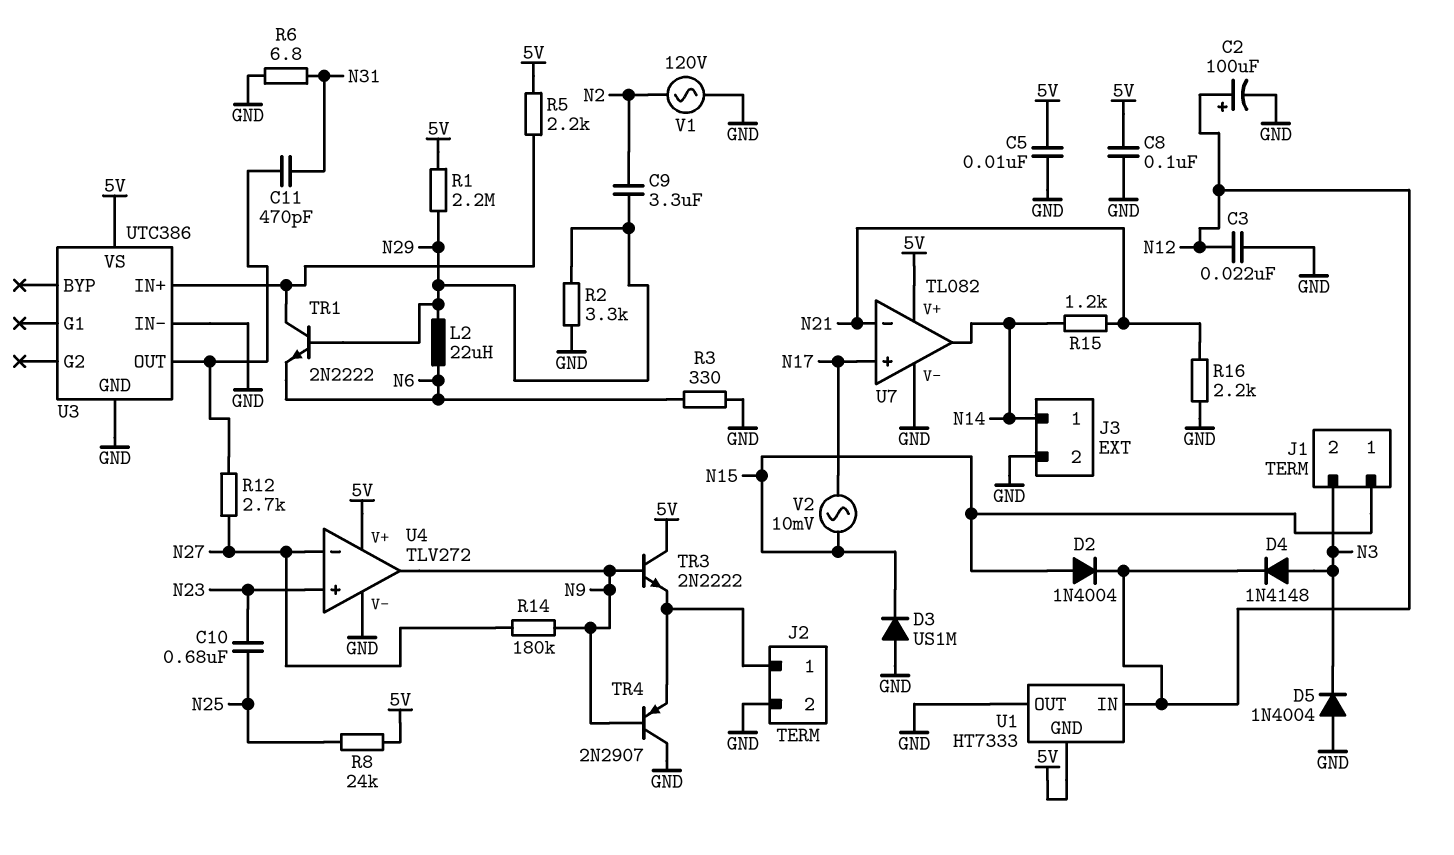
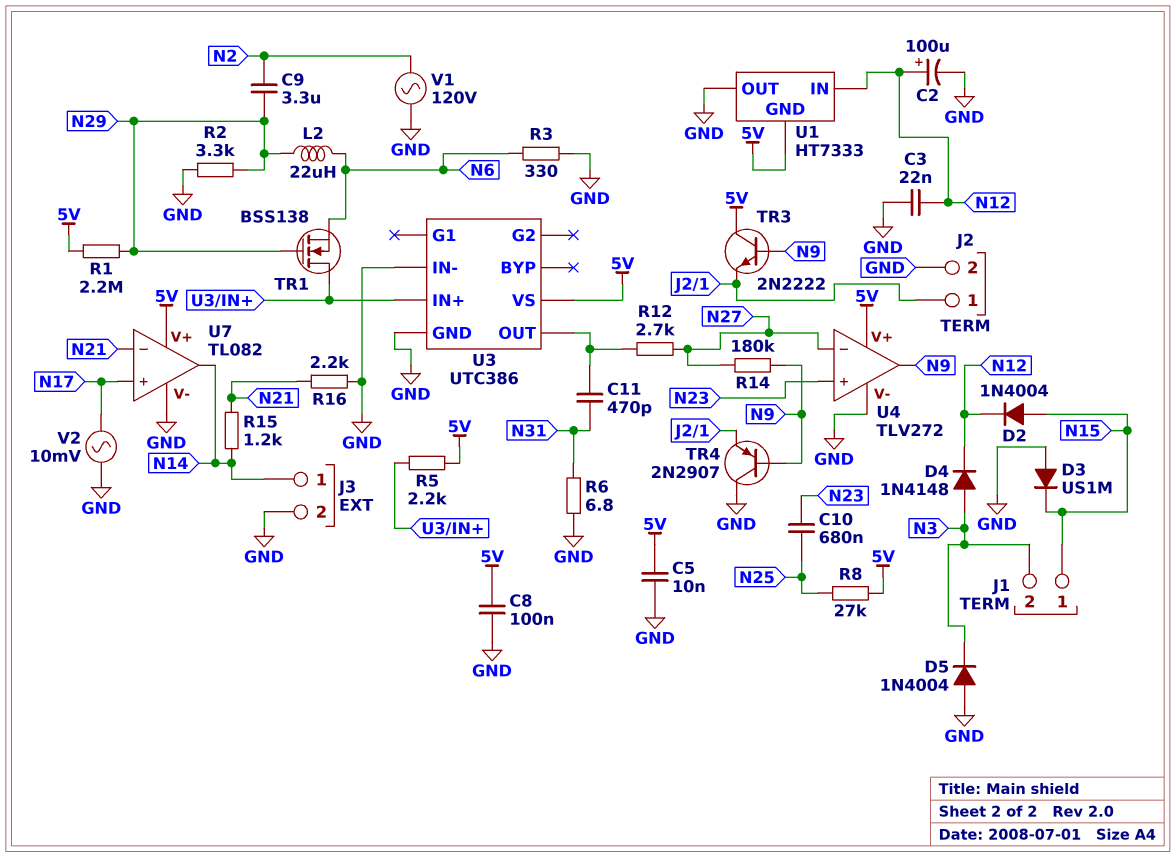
R8: 24k (5V, N25) -> 27k (5V, N25)
TR1: NPN 2N2222 (B N29, C U3/IN+, E N6) -> NMOS BSS138 (G N29, D U3/IN+, S N6)
V2: AC 10mV (N15, N17) -> AC 10mV (GND, N17)

